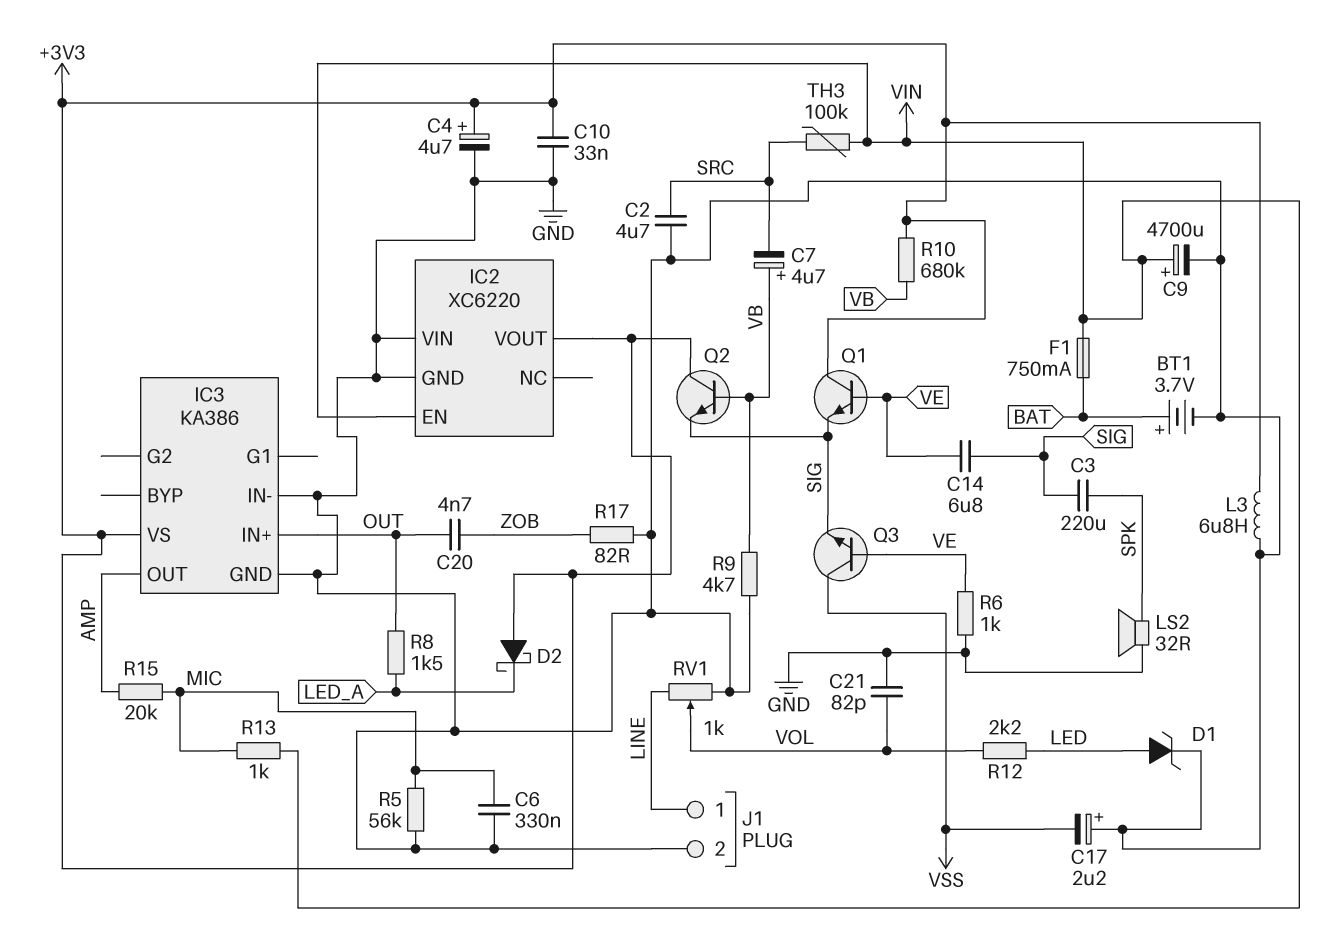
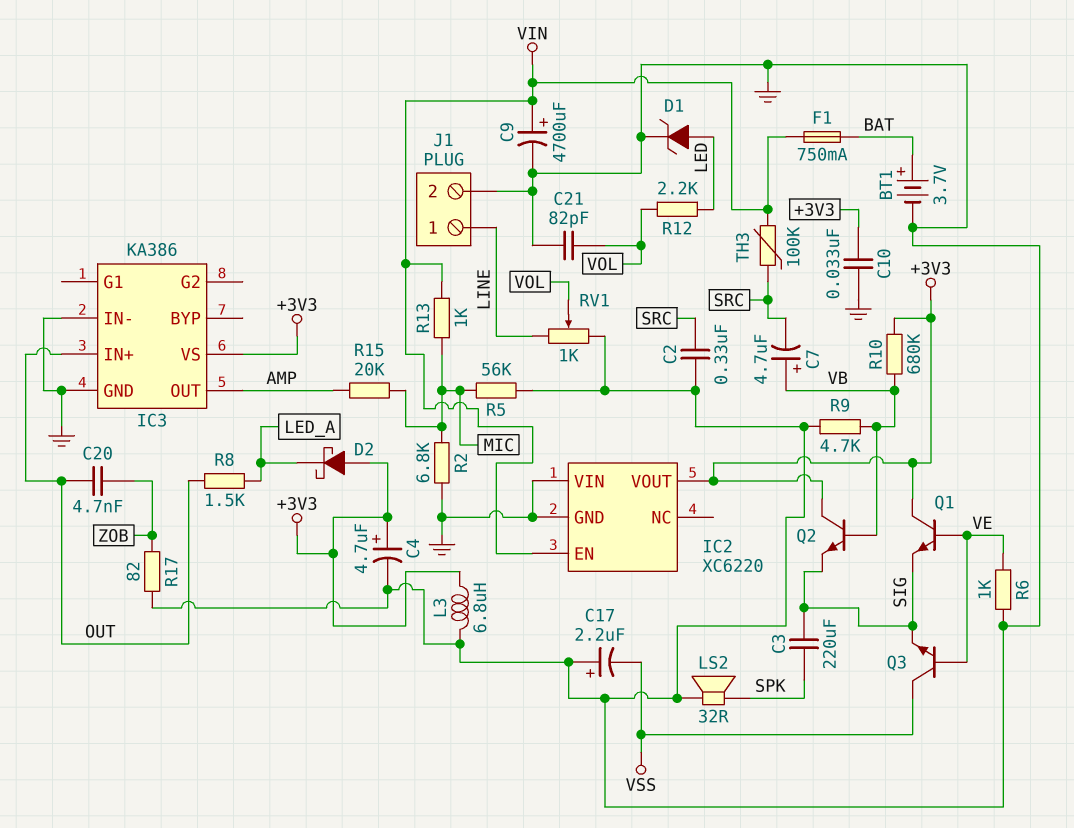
C2: 4.7uF (GND, SRC) -> 330nF (GND, SRC)
C6: 330nF (GND, MIC) -> none
C14: 6.8uF (SIG, VE) -> none
R2: none -> 6.8k (GND, MIC)

